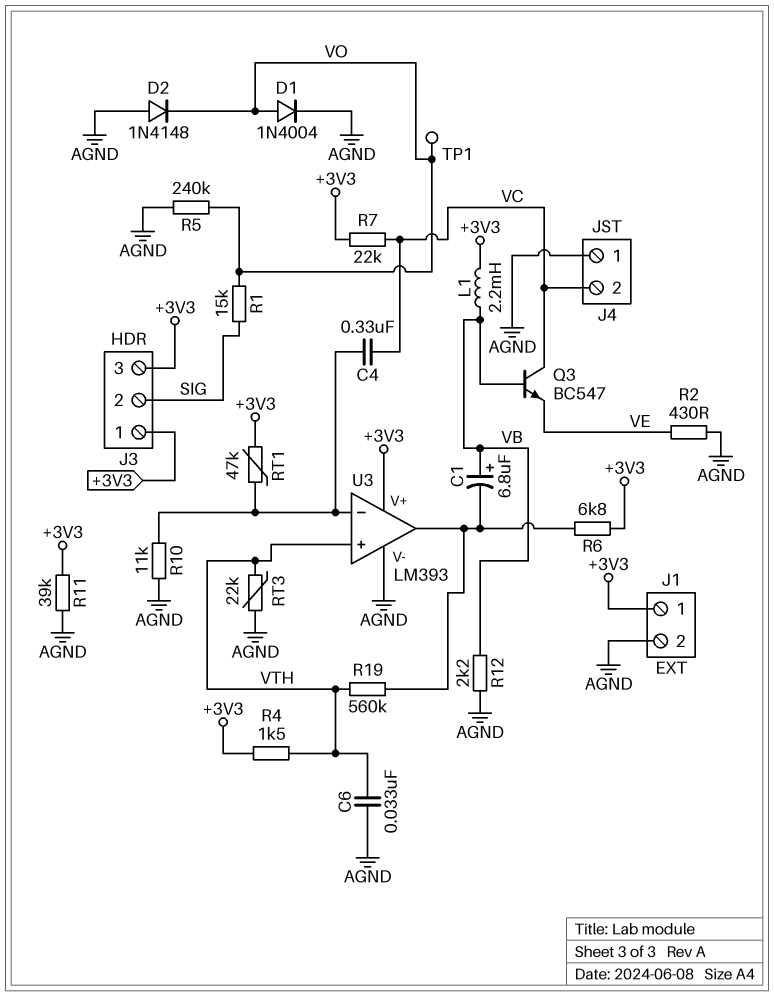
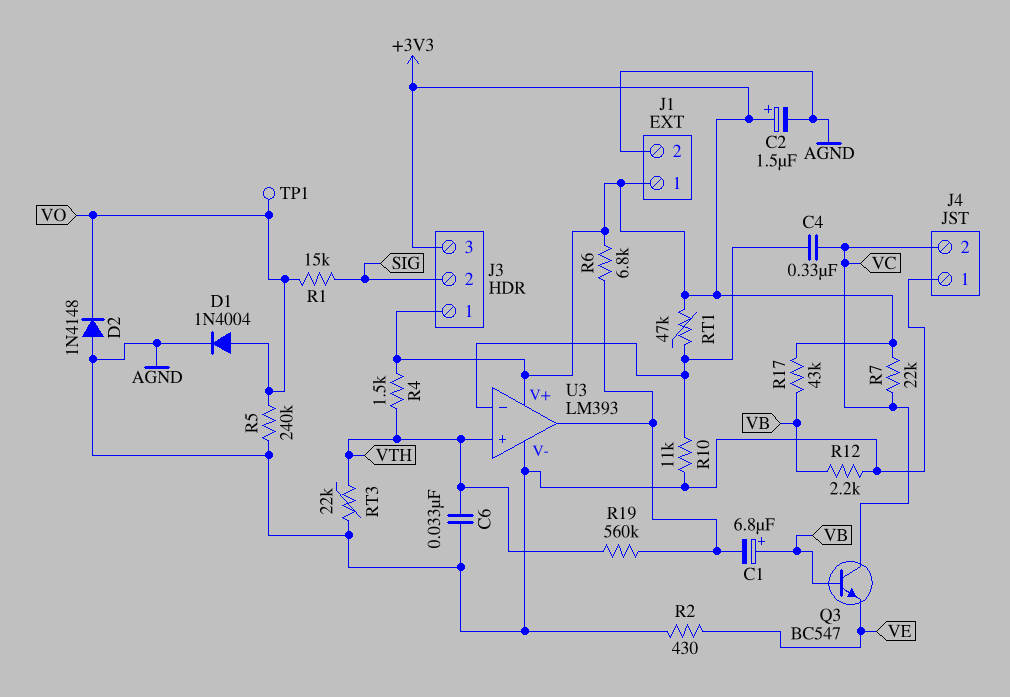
C2: none -> 1.5uF (plus +3V3, minus AGND)
L1: 2.2mH (+3V3, VB) -> none
R11: 39k (+3V3, AGND) -> none
R17: none -> 43k (+3V3, VB)

